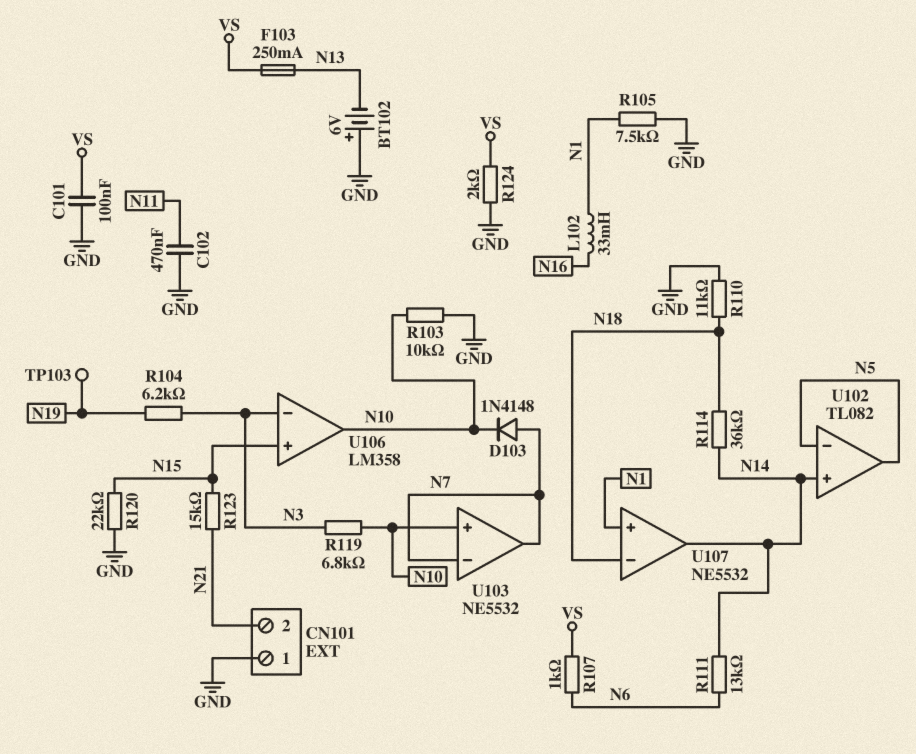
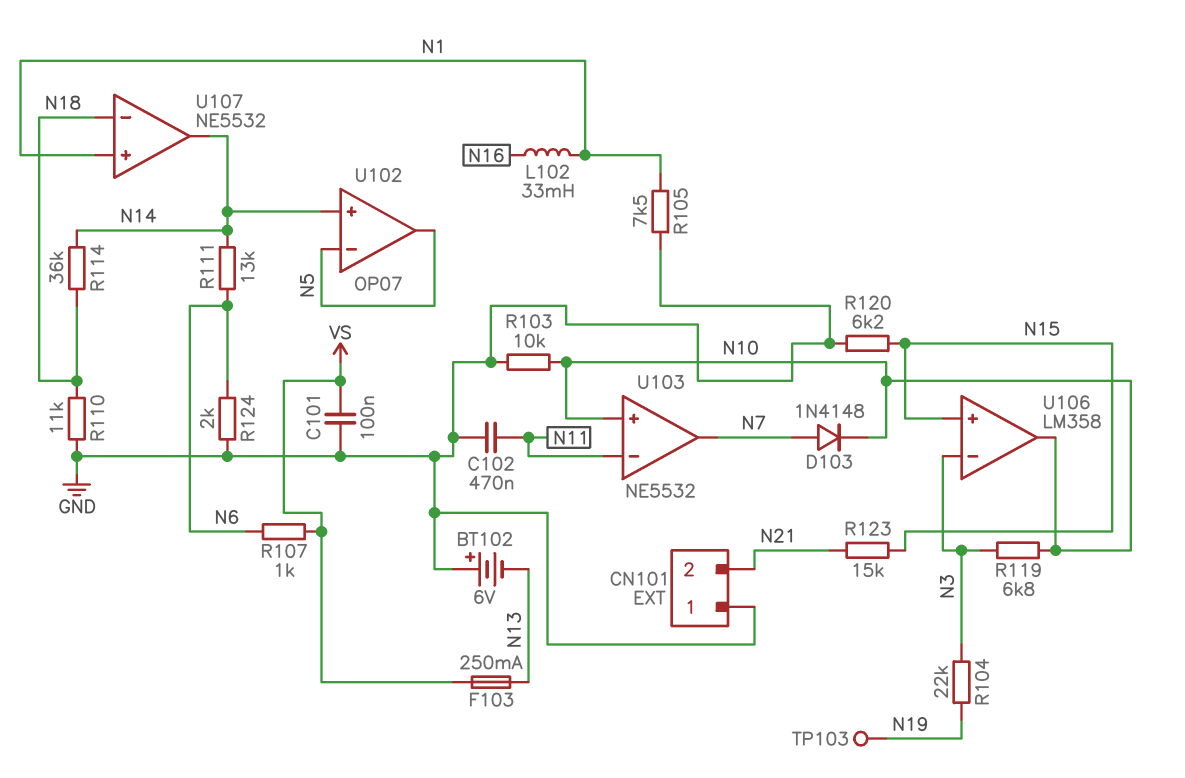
R104: 6.2k (N3, N19) -> 22k (N3, N19)
R120: 22k (GND, N15) -> 6.2k (GND, N15)
R124: 2k (GND, VS) -> 2k (GND, N6)
U102: TL082 -> OP07
U103 pin in-: N7 -> N11

